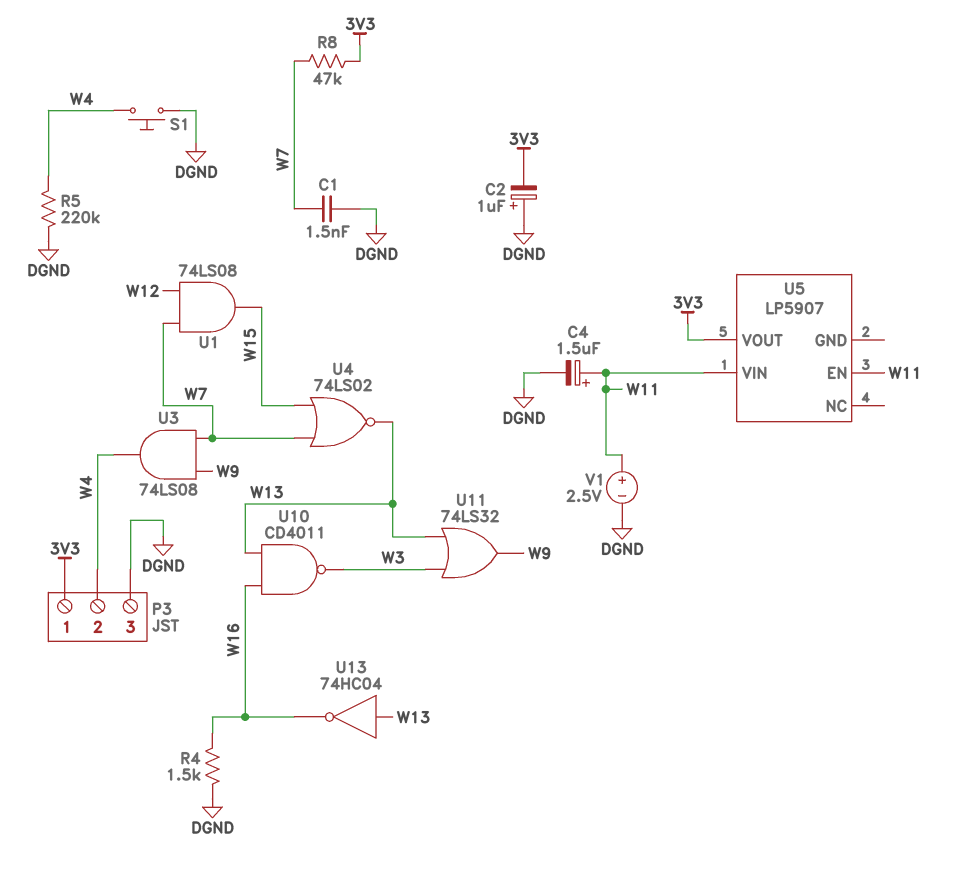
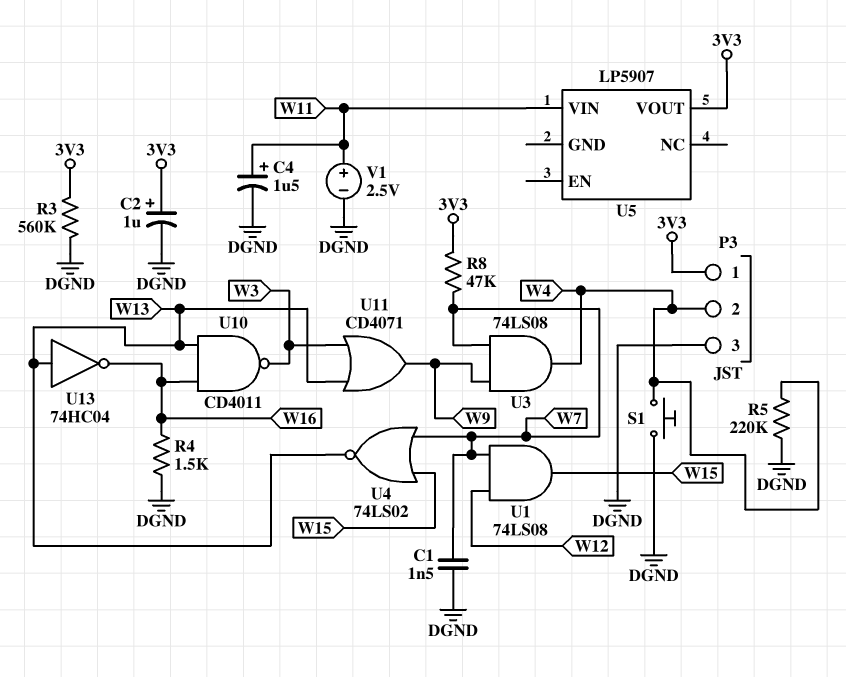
C2: 1uF (plus DGND, minus 3V3) -> 1uF (plus 3V3, minus DGND)
R3: none -> 560k (3V3, DGND)
U5 pin EN: W11 -> none
U11: OR 74LS32 (in W3, in W13, out W9) -> OR CD4071 (in W3, in W13, out W9)

